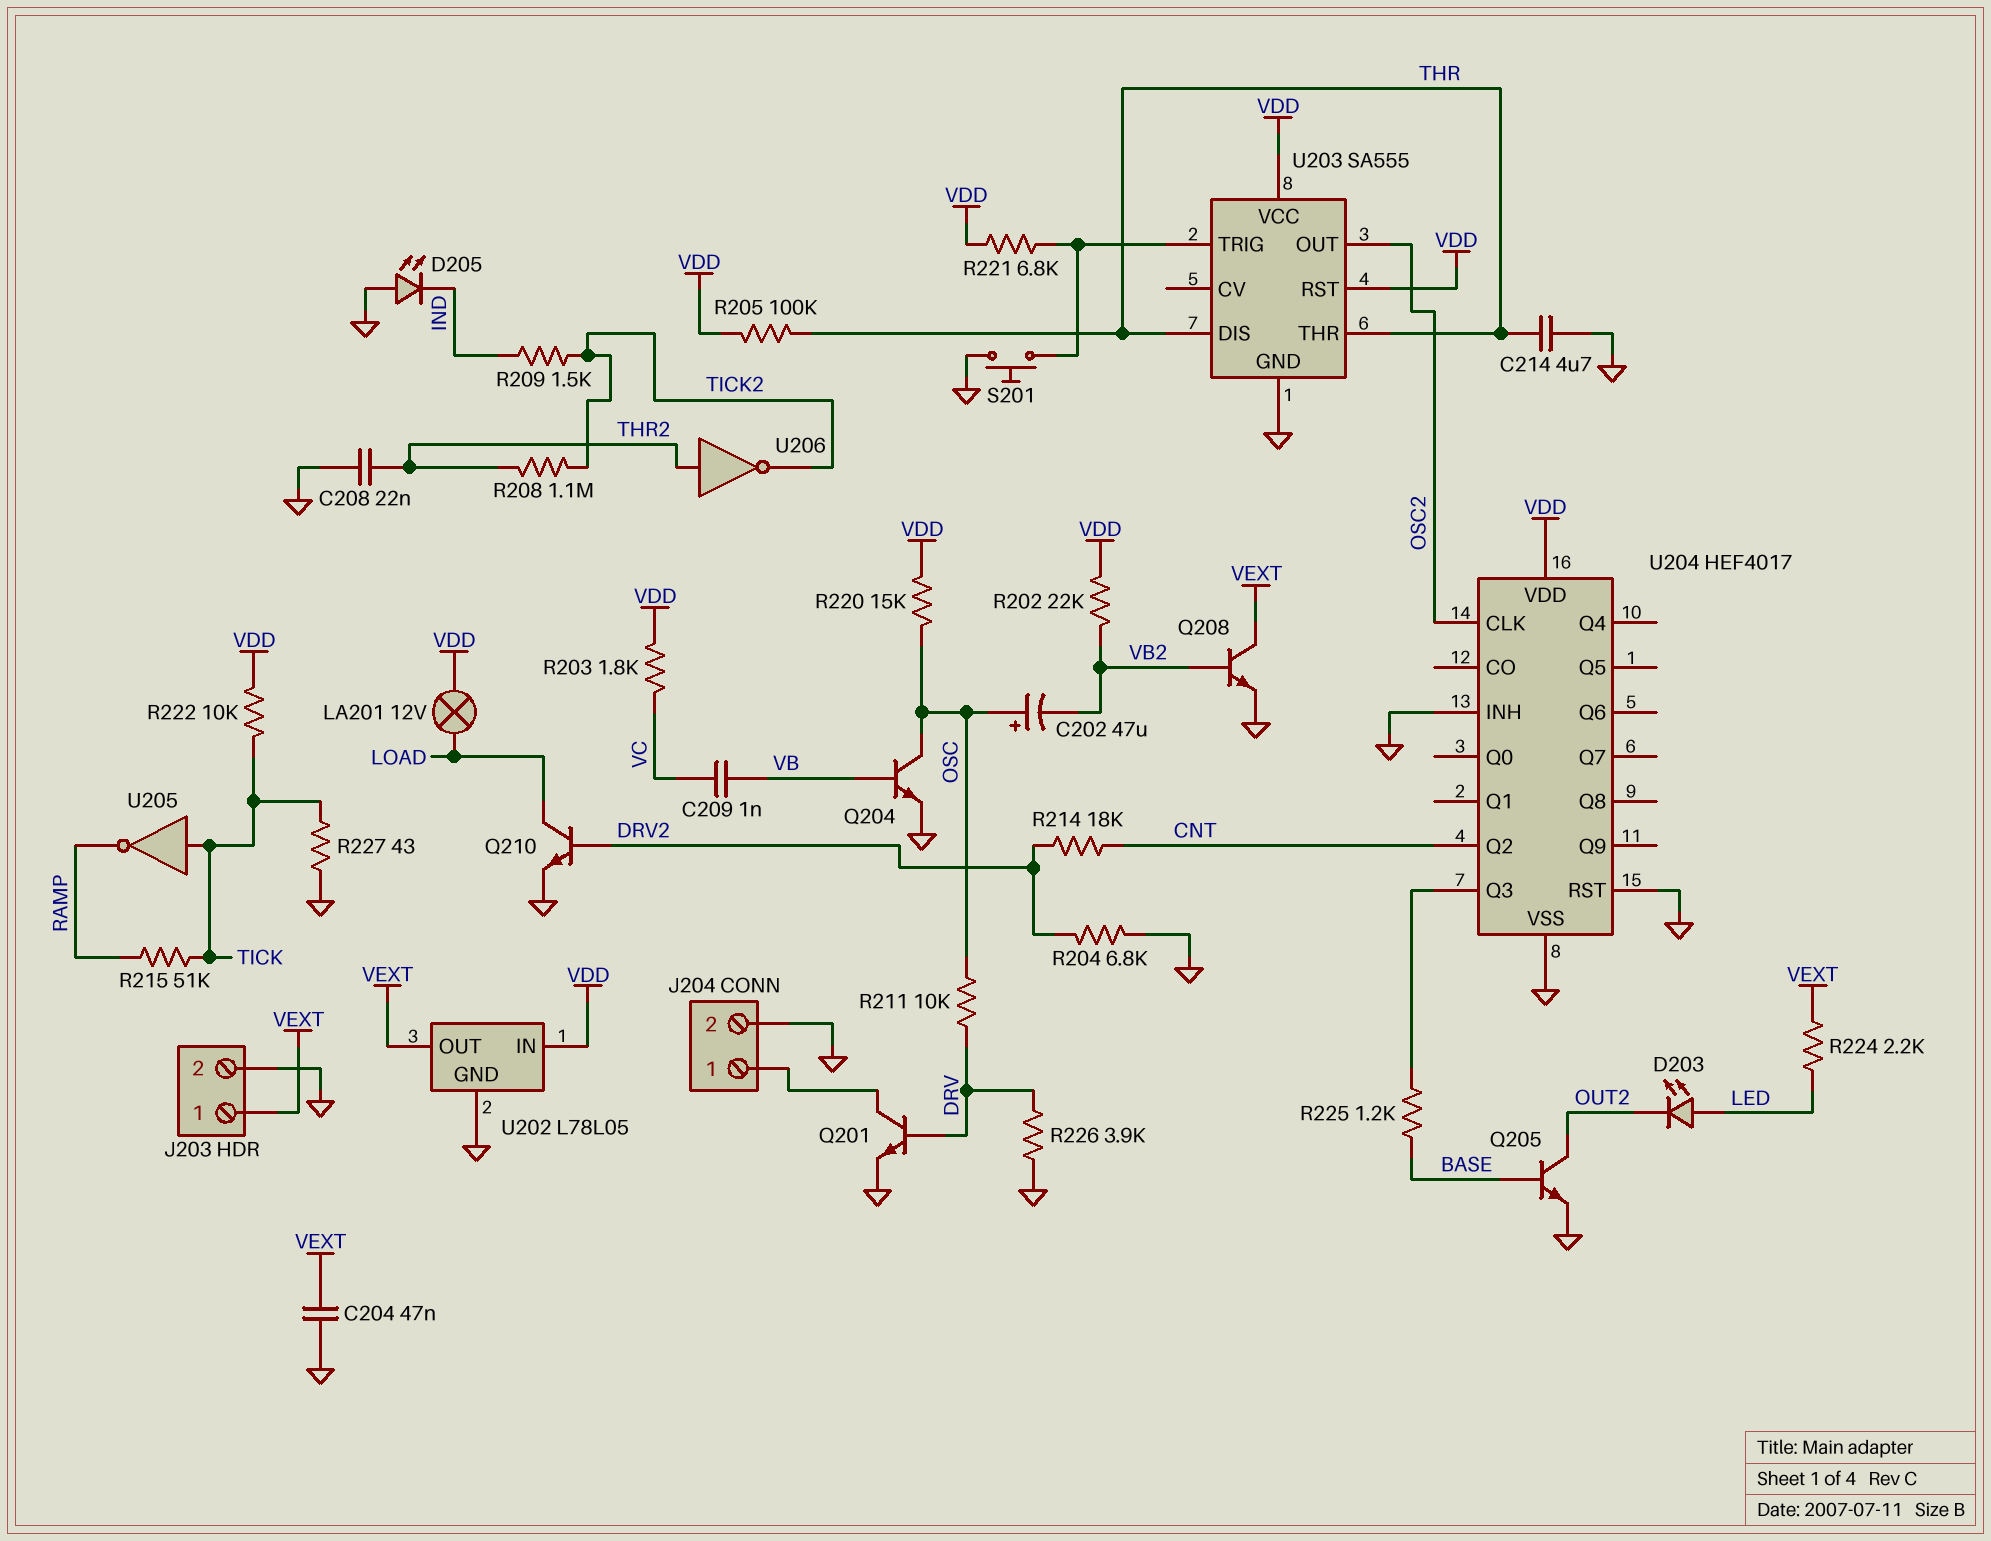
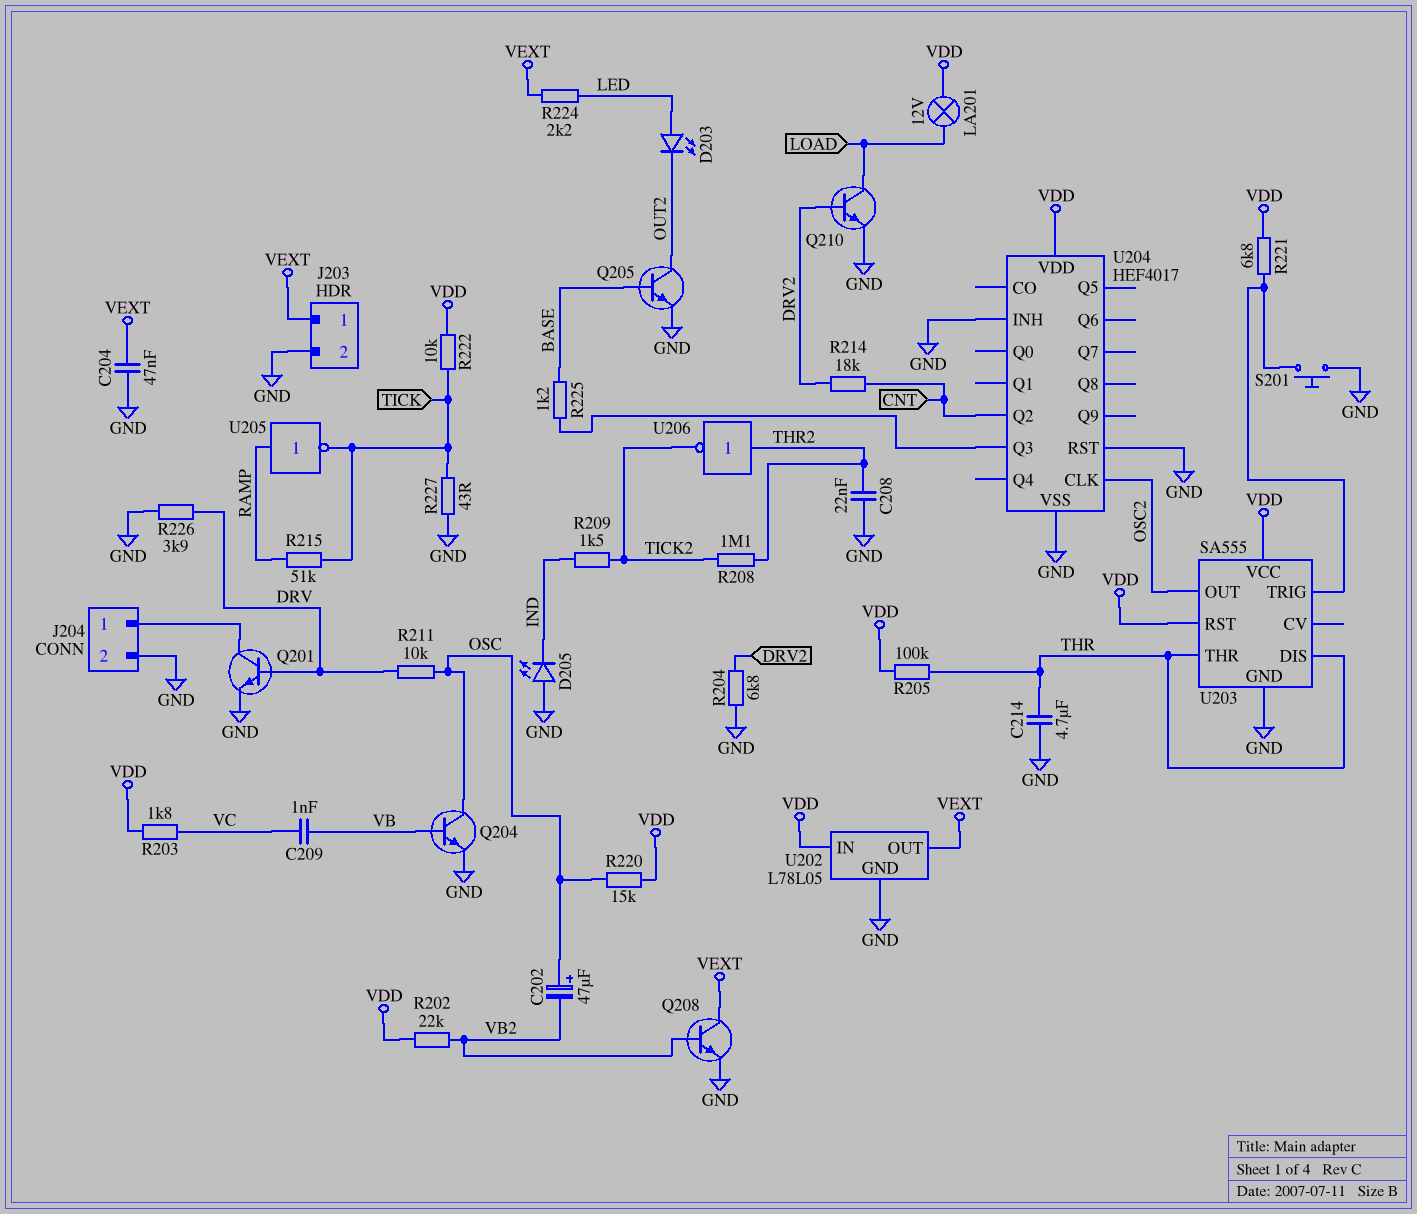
U205: NOT (in TICK, out RAMP) -> NOT (in RAMP, out TICK)

